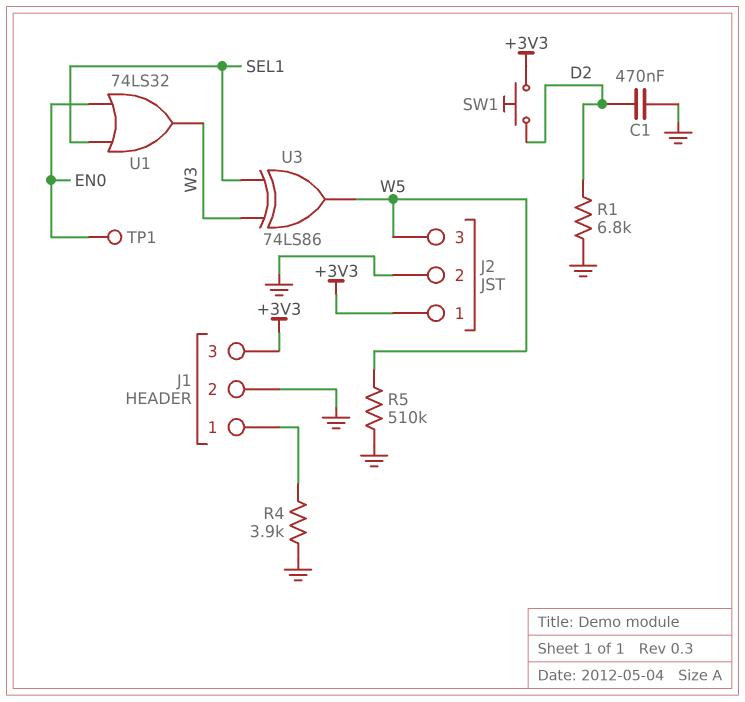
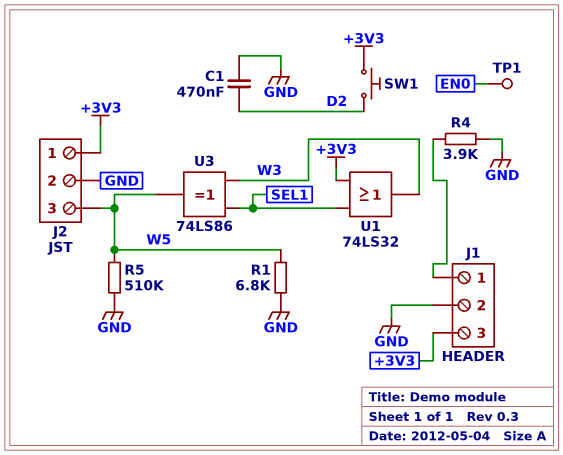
R1: 6.8k (D2, GND) -> 6.8k (GND, W5)
U1: OR 74LS32 (in EN0, in SEL1, out W3) -> OR 74LS32 (in +3V3, in SEL1, out W3)

